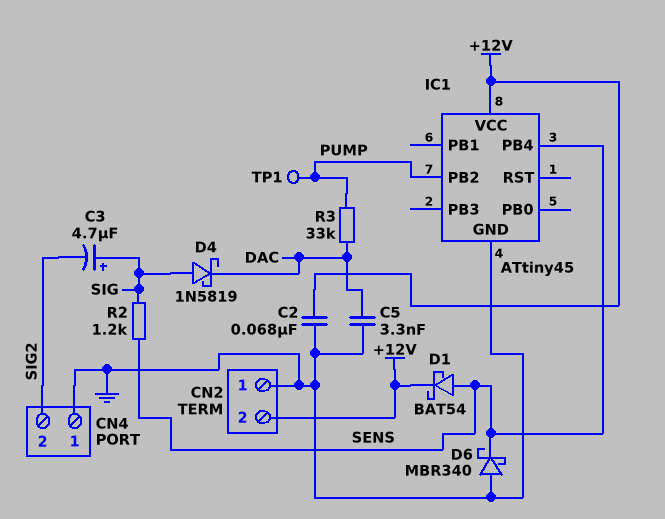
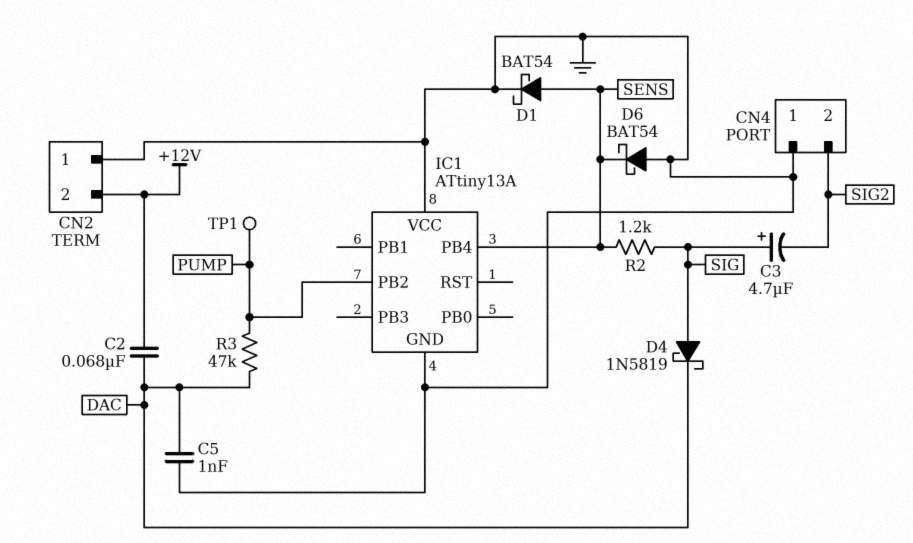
C2: 68nF (+12V, GND) -> 68nF (+12V, DAC)
C5: 3.3nF (DAC, GND) -> 1nF (DAC, GND)
D1: schottky BAT54 (A SENS, K +12V) -> schottky BAT54 (A SENS, K GND)
D6: schottky MBR340 (A GND, K SENS) -> schottky BAT54 (A GND, K SENS)
IC1: ATtiny45 -> ATtiny13A
IC1 pin VCC: +12V -> GND
R3: 33k (DAC, PUMP) -> 47k (DAC, PUMP)

